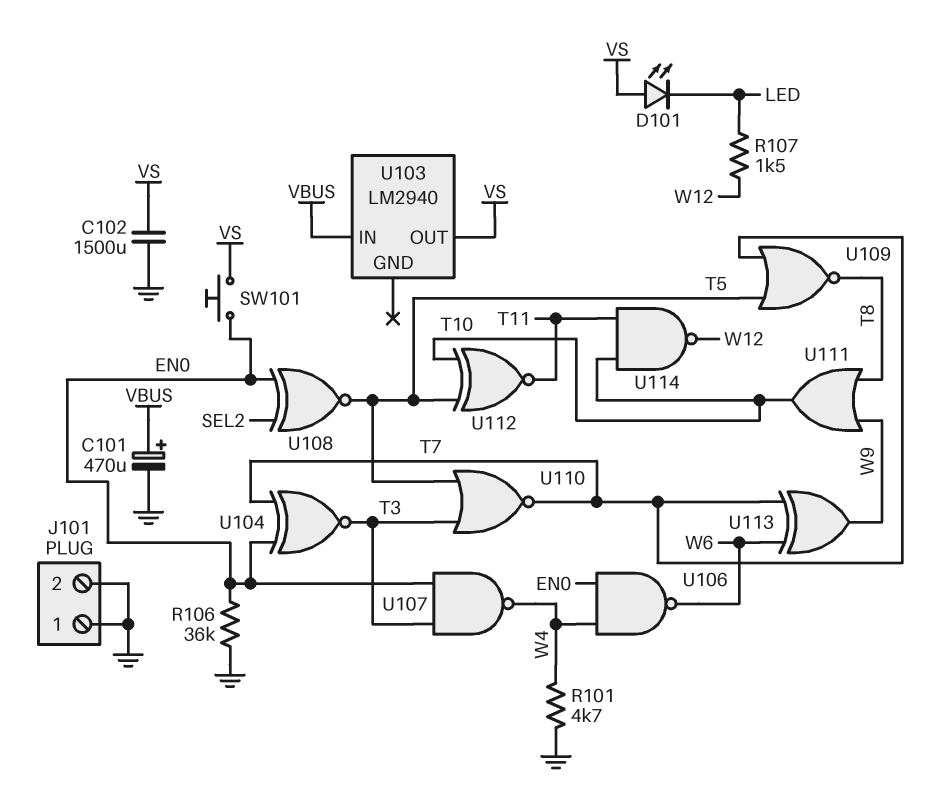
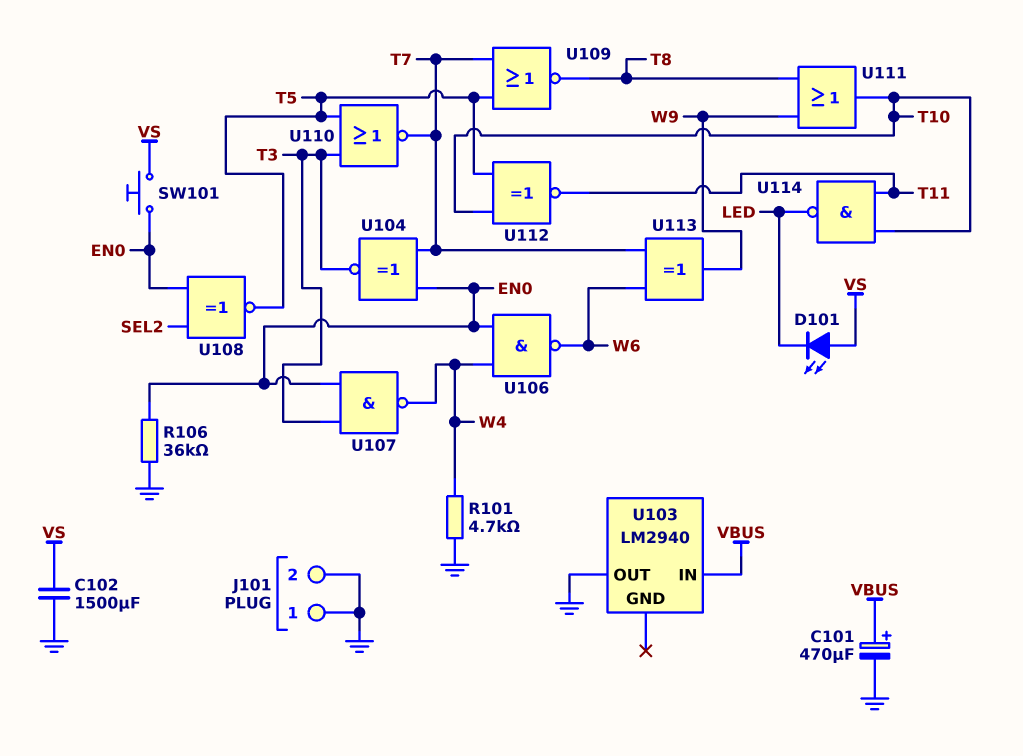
R107: 1.5k (LED, W12) -> none
U103 pin OUT: VS -> GND
U114: NAND (in T10, in T11, out W12) -> NAND (in T10, in T11, out LED)

